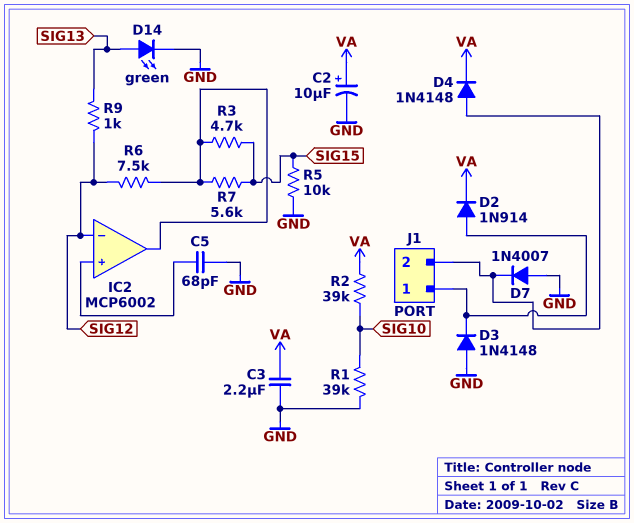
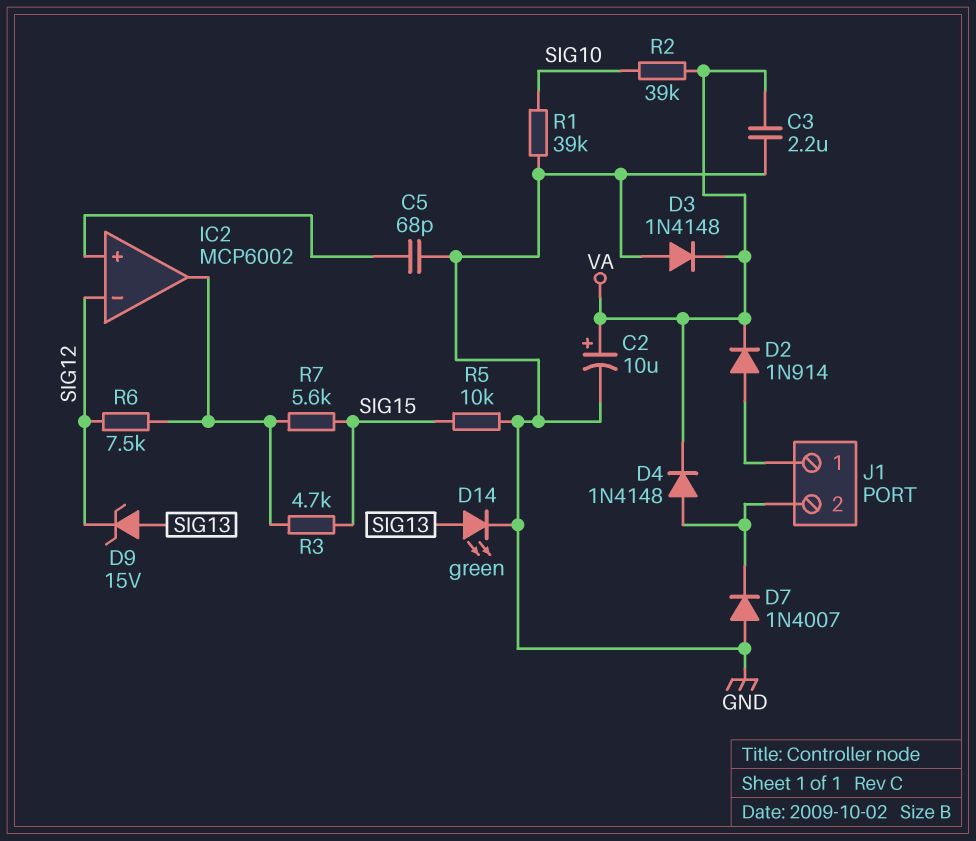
D3: diode 1N4148 (A GND, K J1/1) -> diode 1N4148 (A GND, K VA)
D9: none -> zener 15V (A SIG13, K SIG12)
R9: 1k (SIG12, SIG13) -> none

